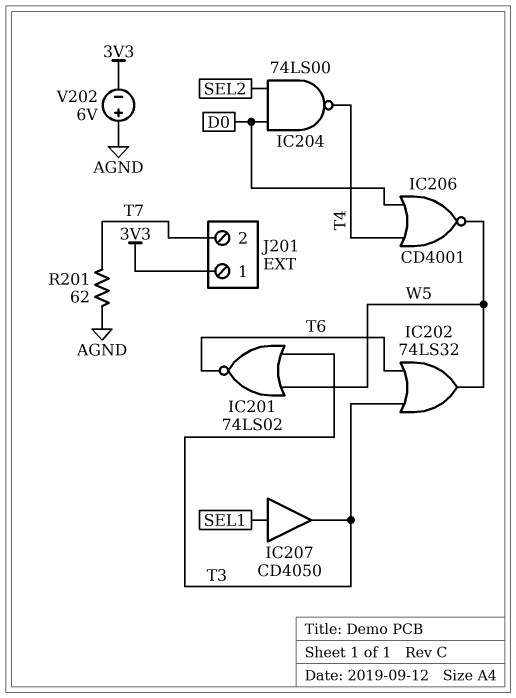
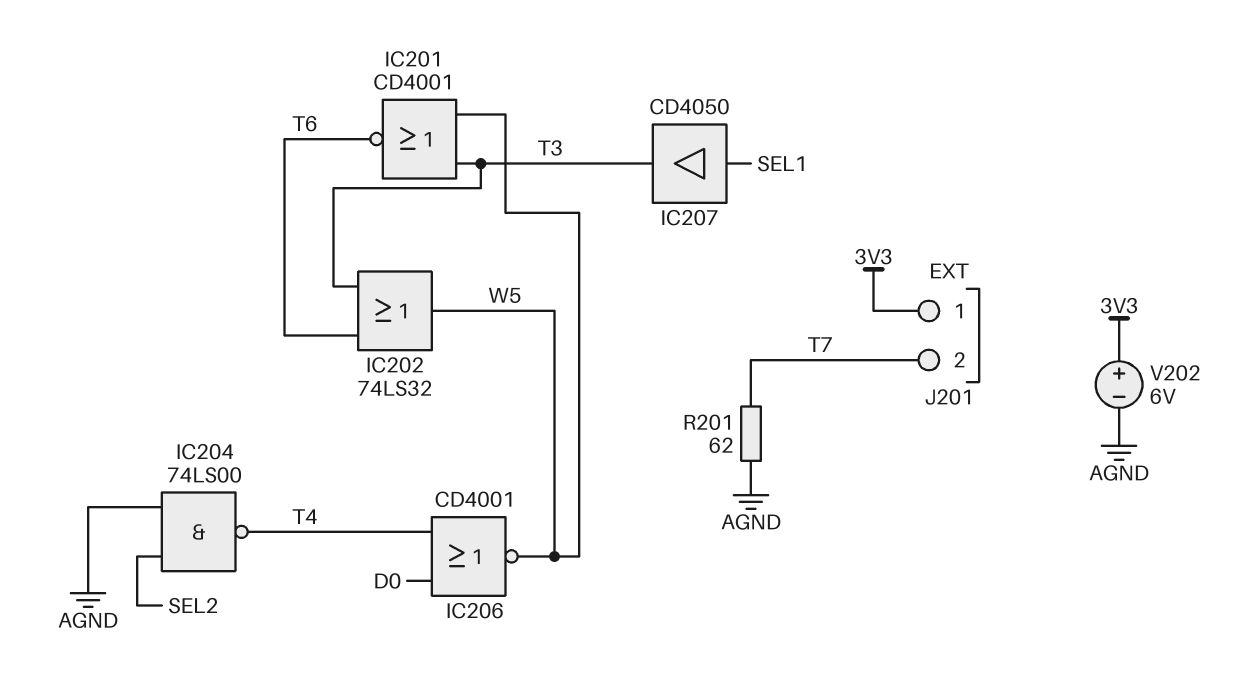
IC201: NOR 74LS02 (in T3, in W5, out T6) -> NOR CD4001 (in T3, in W5, out T6)
IC204: NAND 74LS00 (in D0, in SEL2, out T4) -> NAND 74LS00 (in AGND, in SEL2, out T4)
V202: 6V (plus AGND, minus 3V3) -> 6V (plus 3V3, minus AGND)

